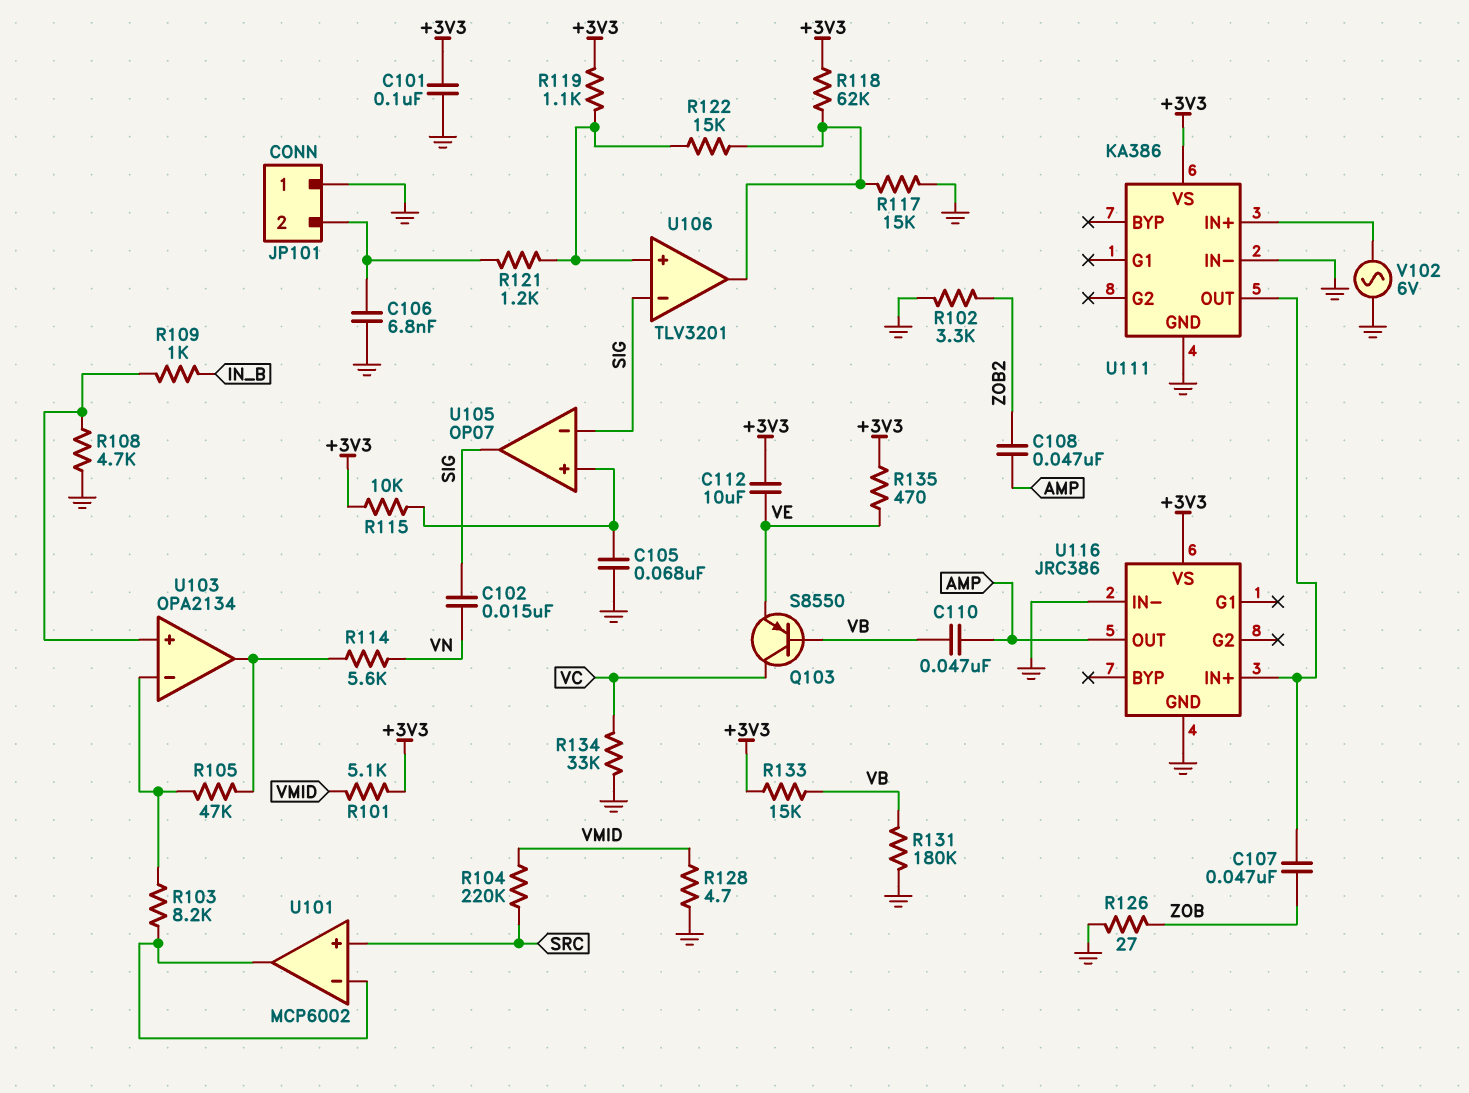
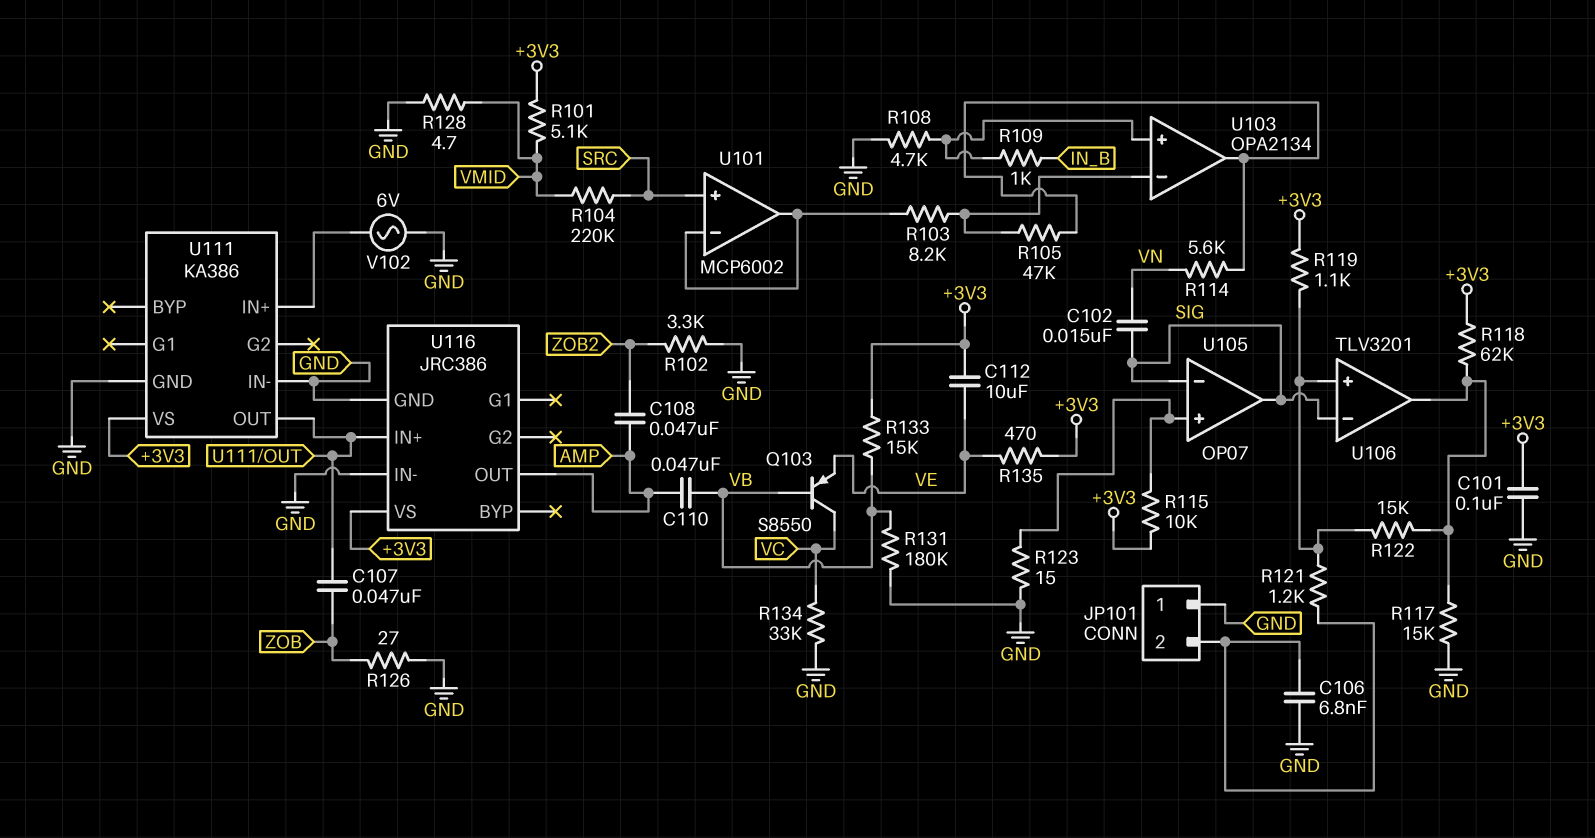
C105: 68nF (GND, U105/in+) -> none
R123: none -> 15 (GND, U105/in+)

